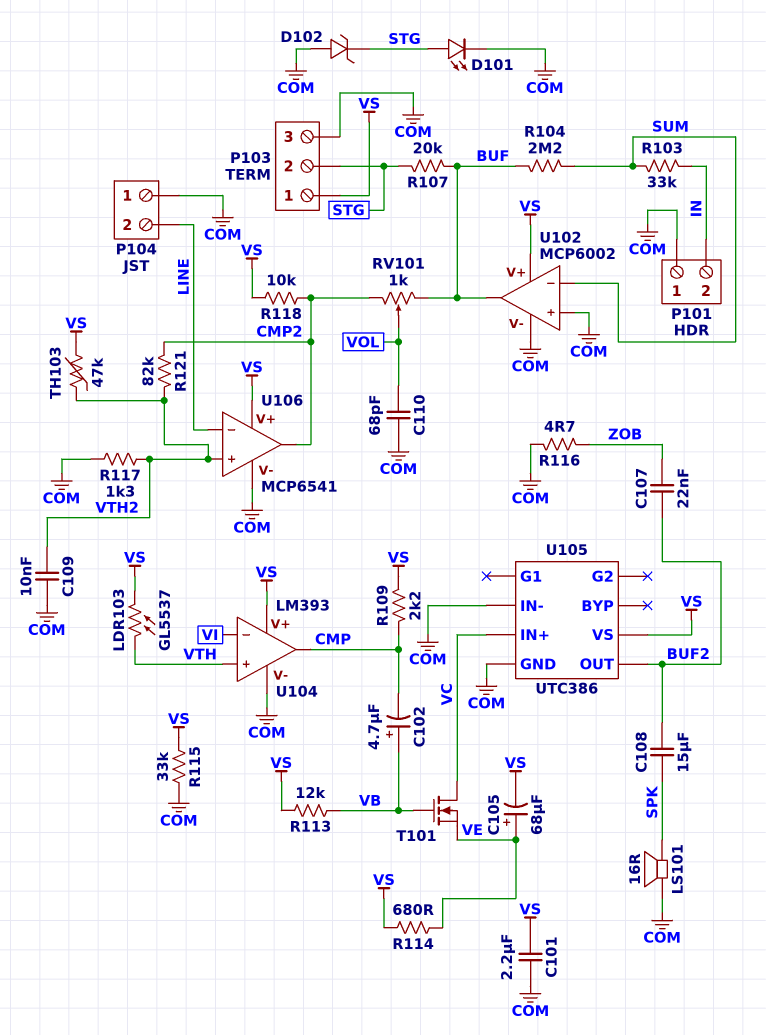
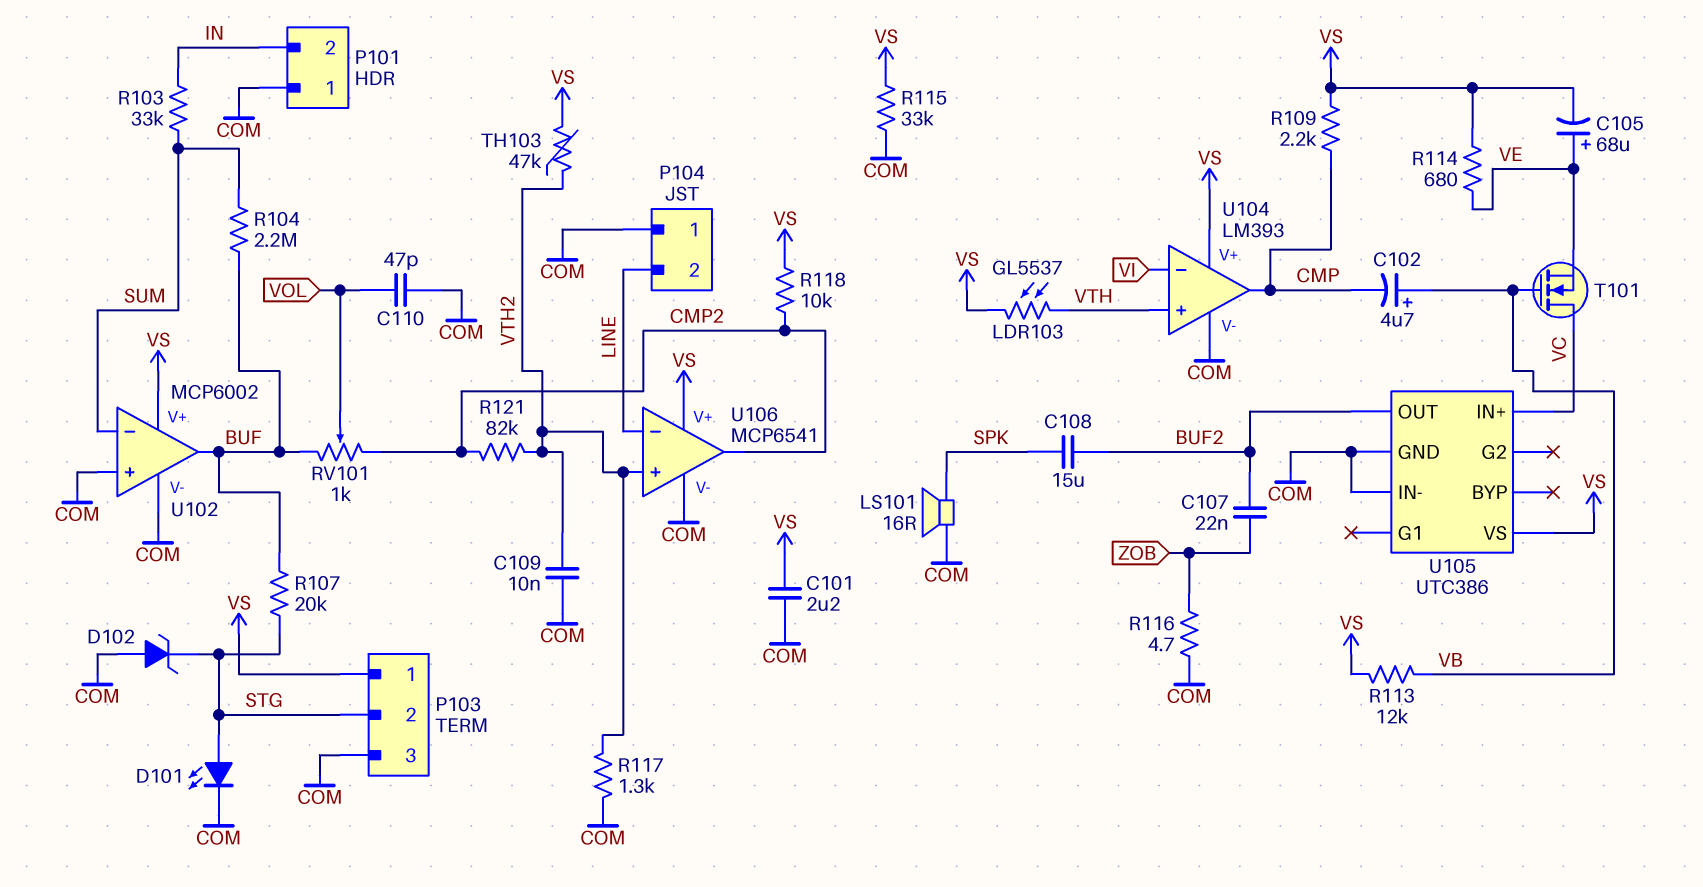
C110: 68pF (COM, VOL) -> 47pF (COM, VOL)

